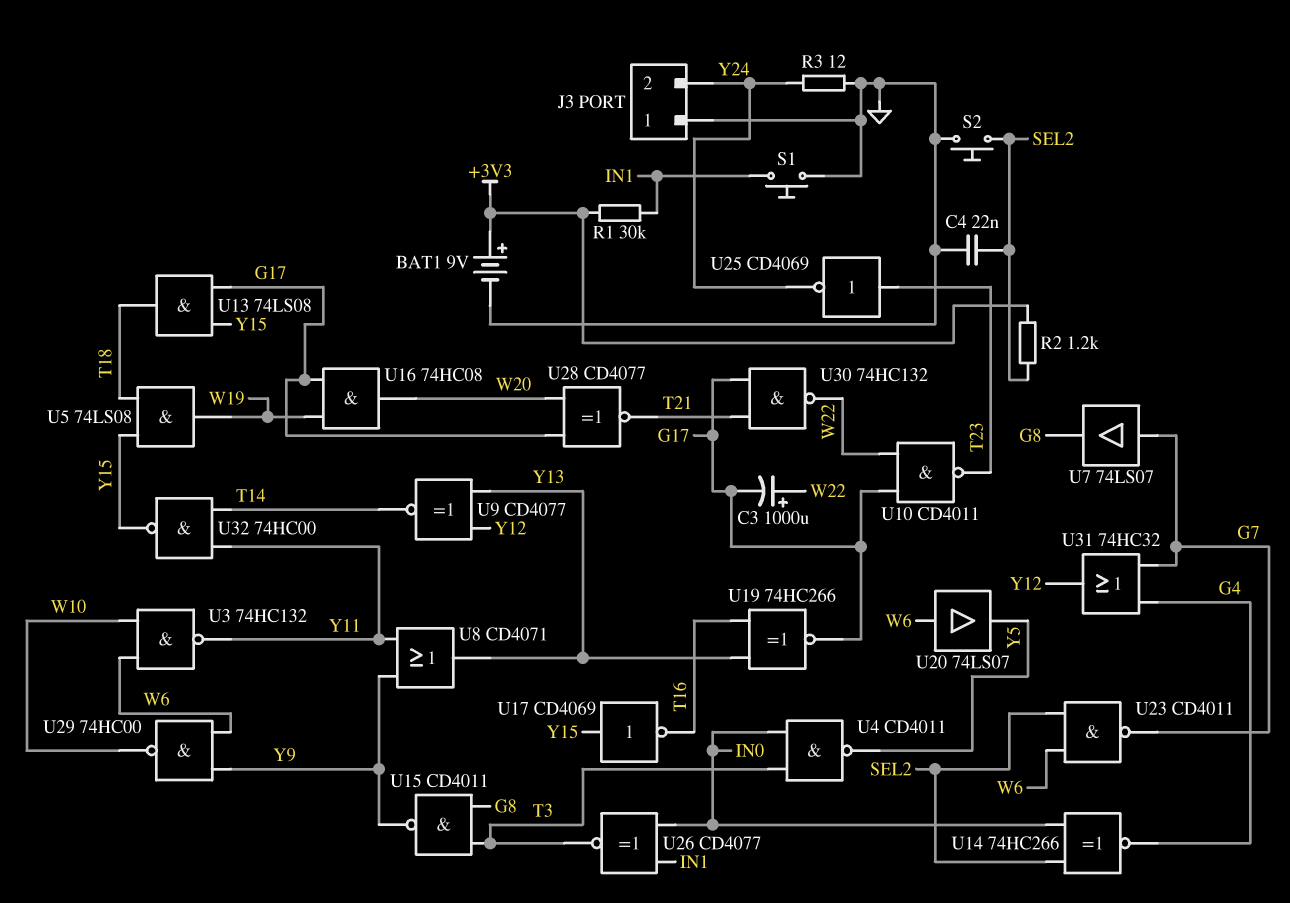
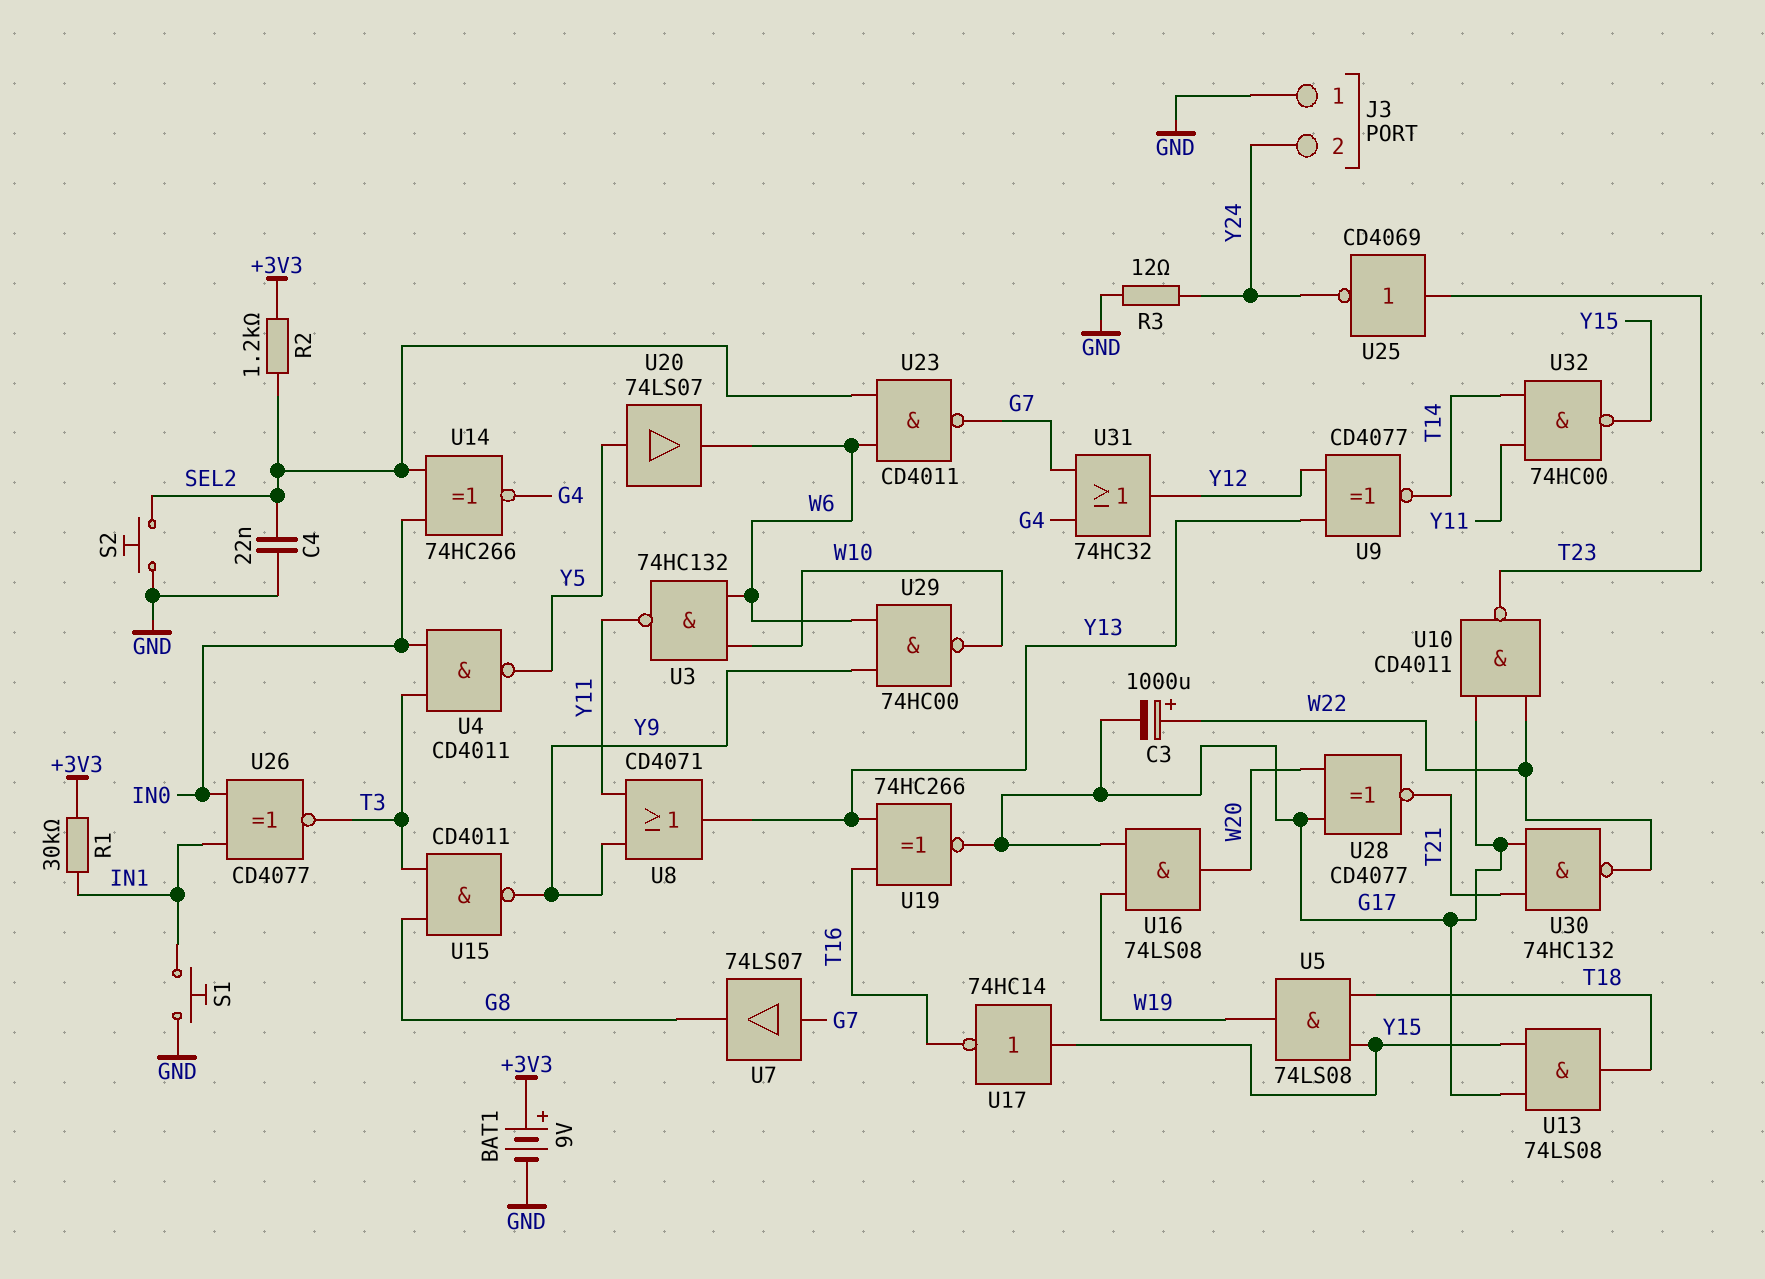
U16: AND 74HC08 (in G17, in W19, out W20) -> AND 74LS08 (in G17, in W19, out W20)
U17: NOT CD4069 (in Y15, out T16) -> NOT 74HC14 (in Y15, out T16)
U20: buffer 74LS07 (in W6, out Y5) -> buffer 74LS07 (in Y5, out W6)

